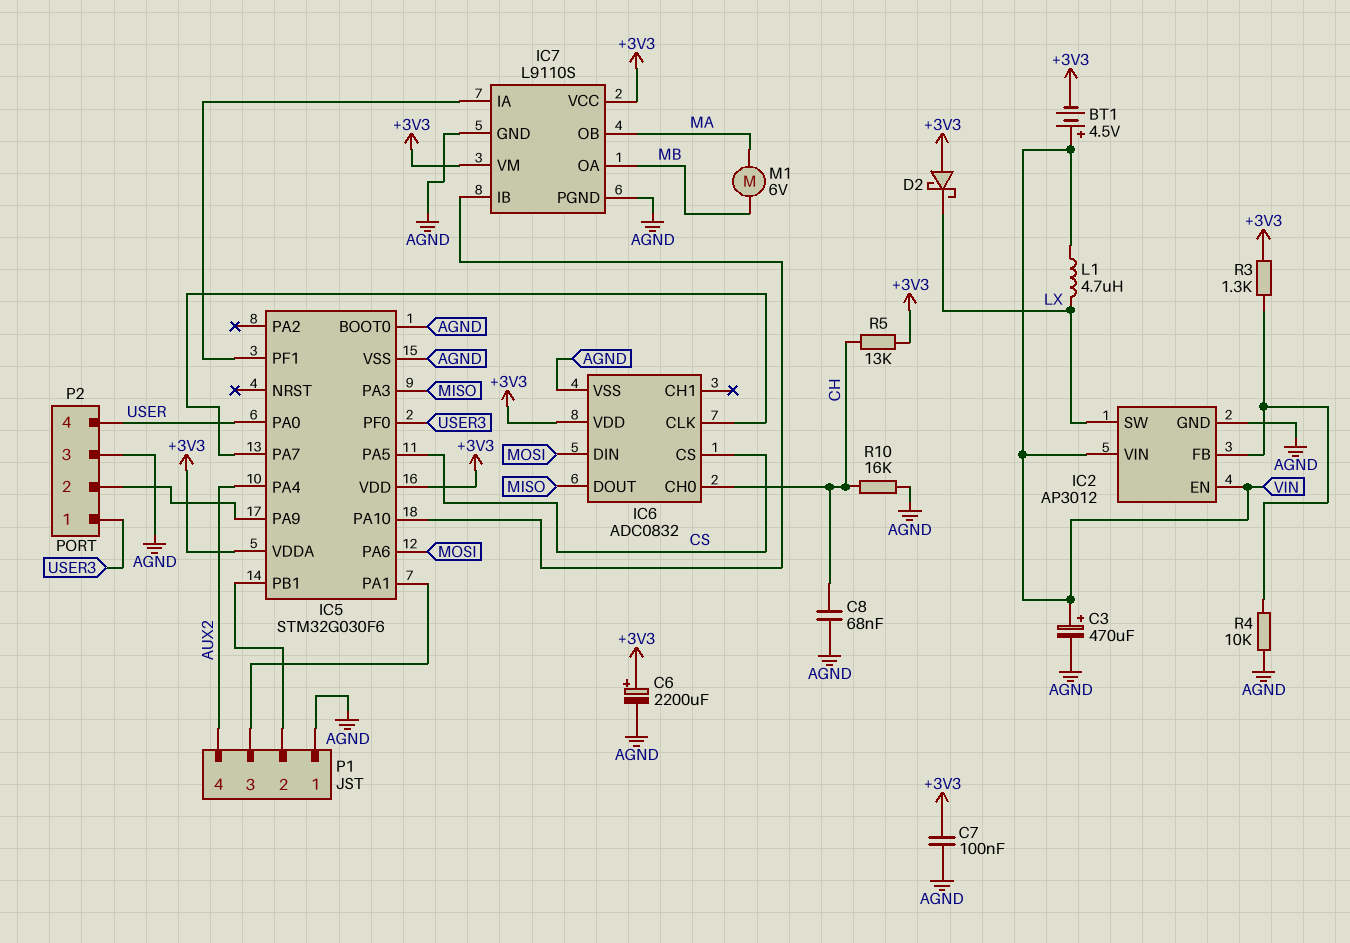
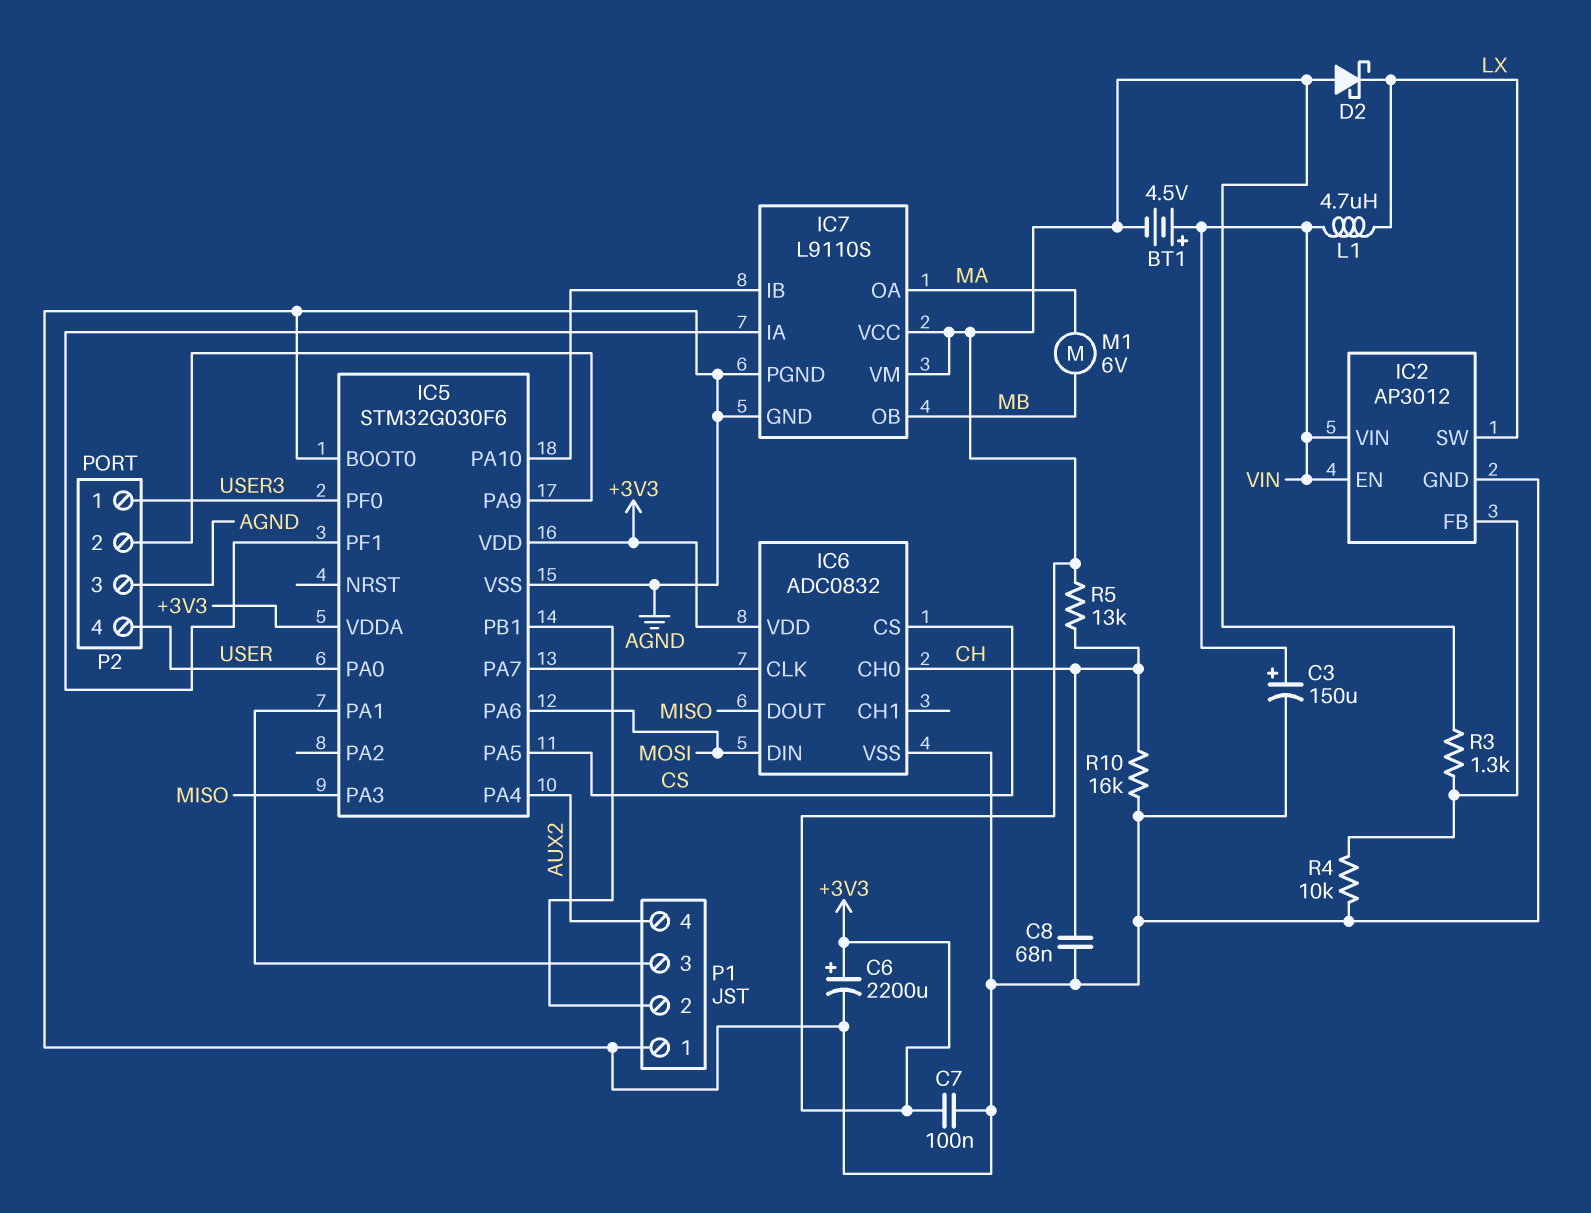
C3: 470uF (plus VIN, minus AGND) -> 150uF (plus VIN, minus AGND)
IC7 pin OA: MB -> MA
IC7 pin OB: MA -> MB

